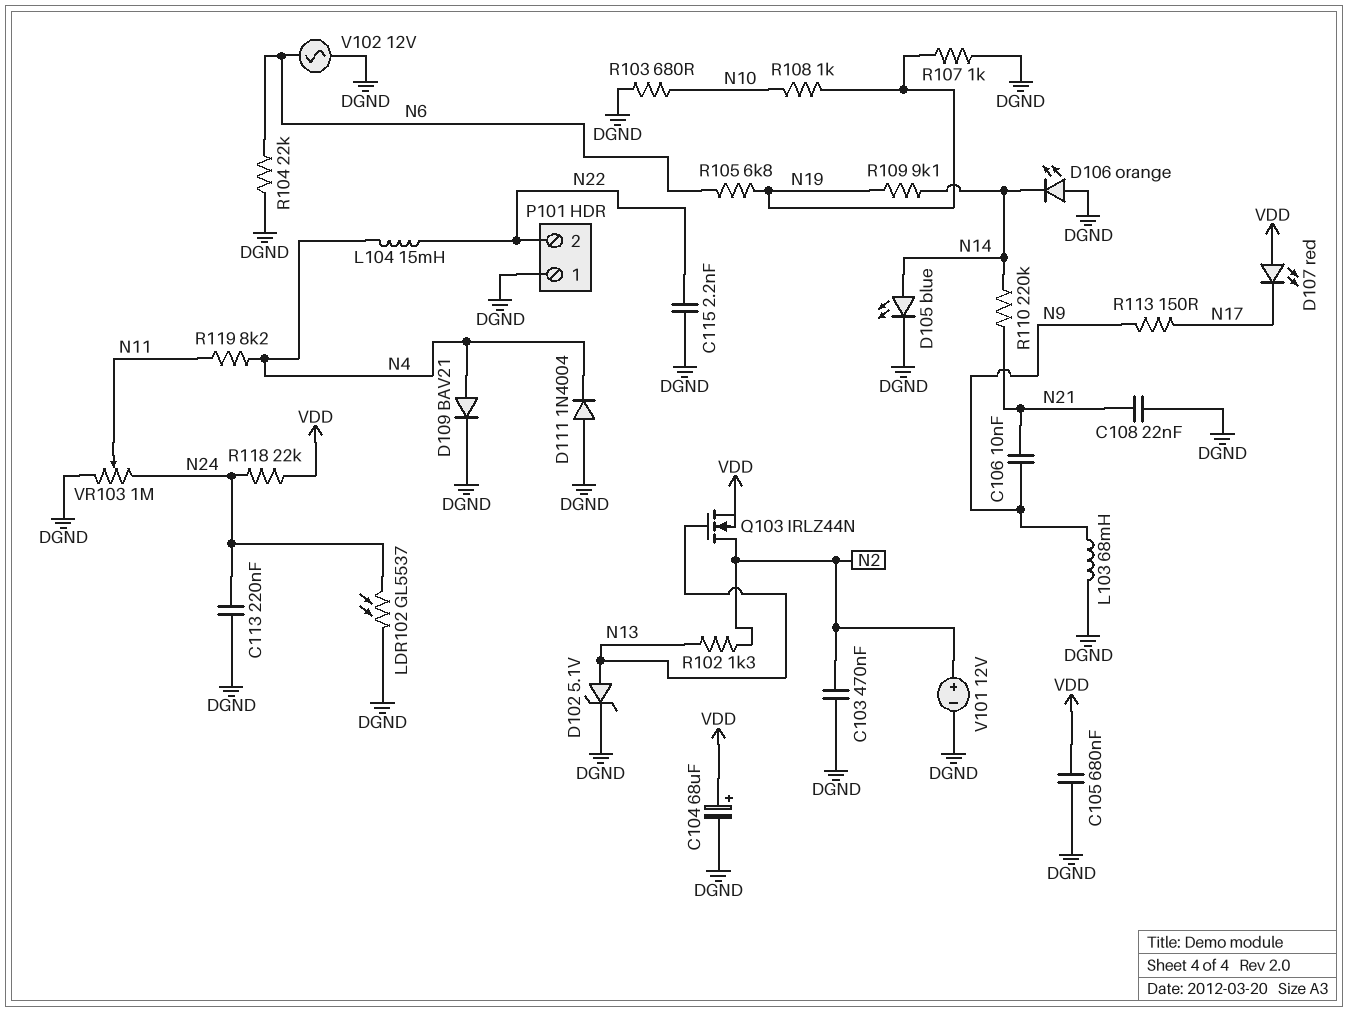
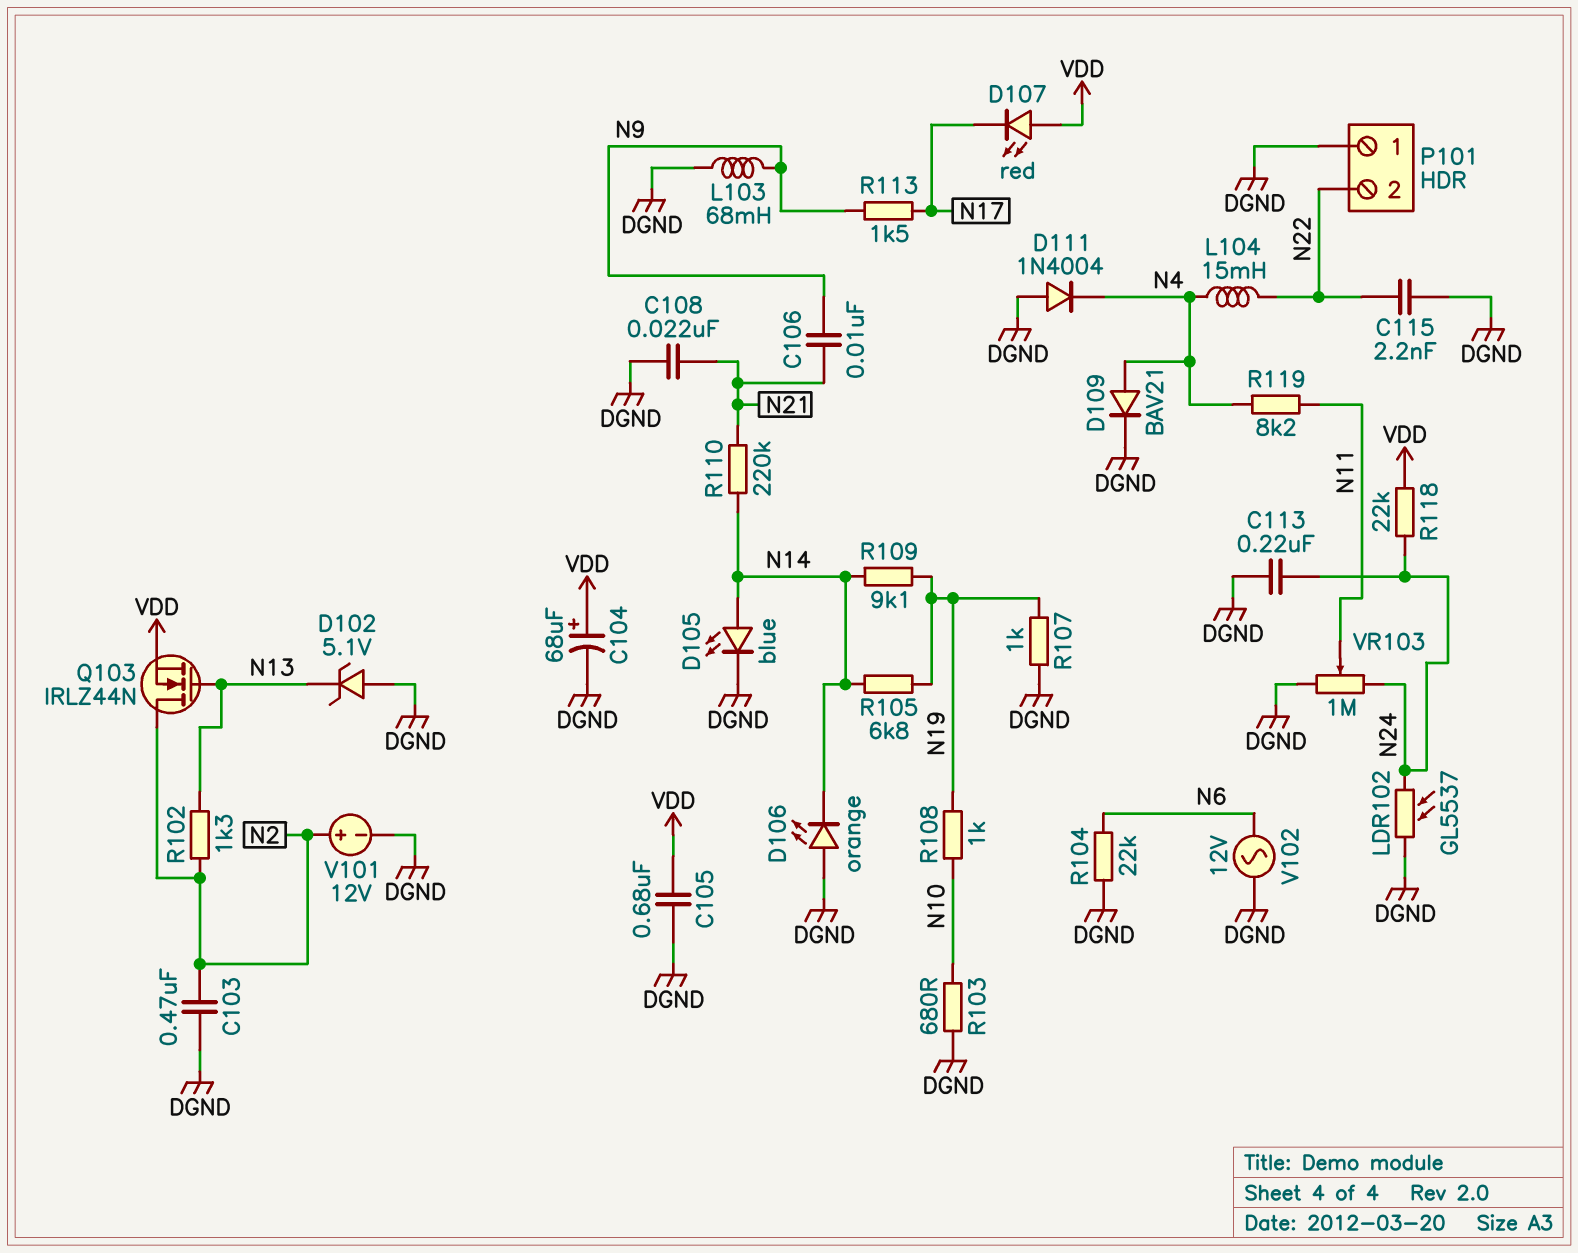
D102: zener 5.1V (A N13, K DGND) -> zener 5.1V (A DGND, K N13)
R105: 6.8k (N6, N19) -> 6.8k (N14, N19)
R113: 150 (N9, N17) -> 1.5k (N9, N17)

